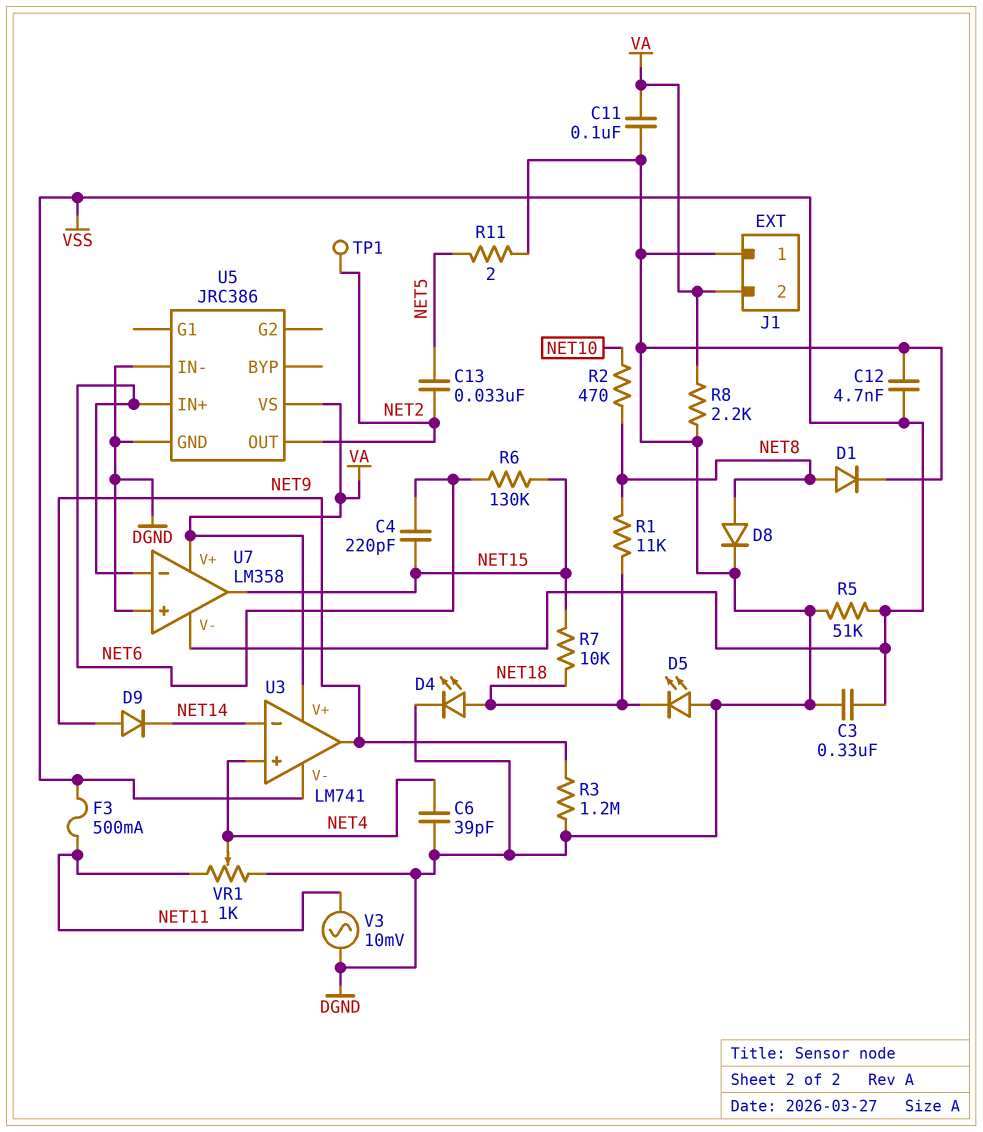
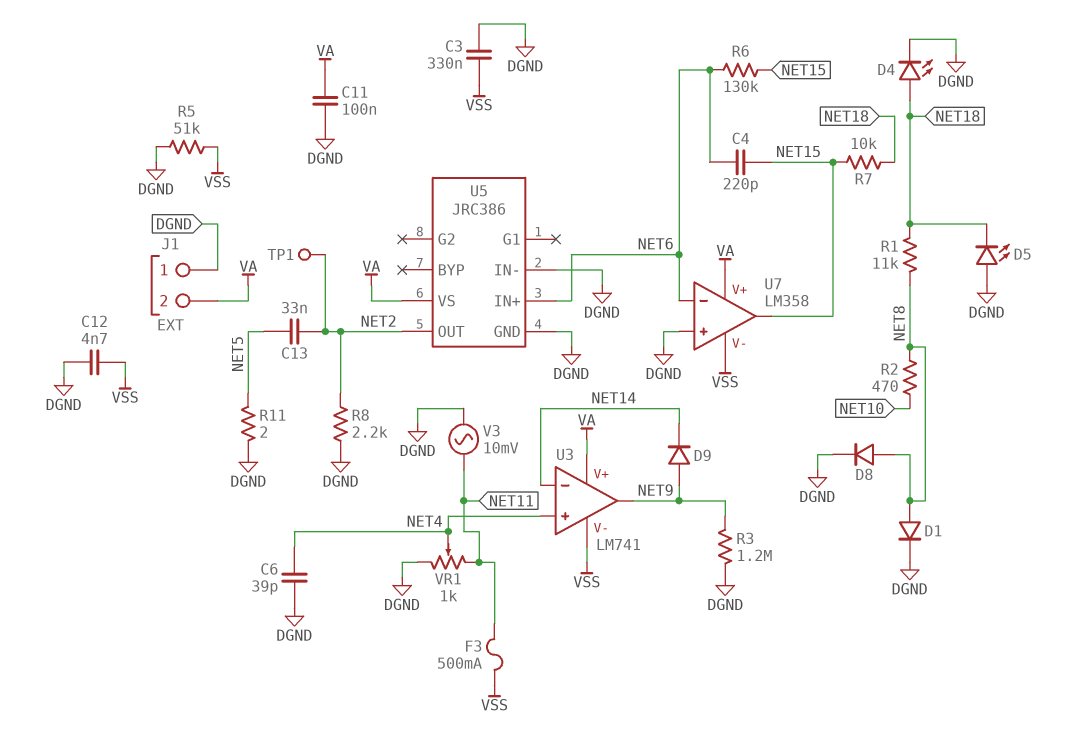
R8: 2.2k (DGND, VA) -> 2.2k (DGND, NET2)

